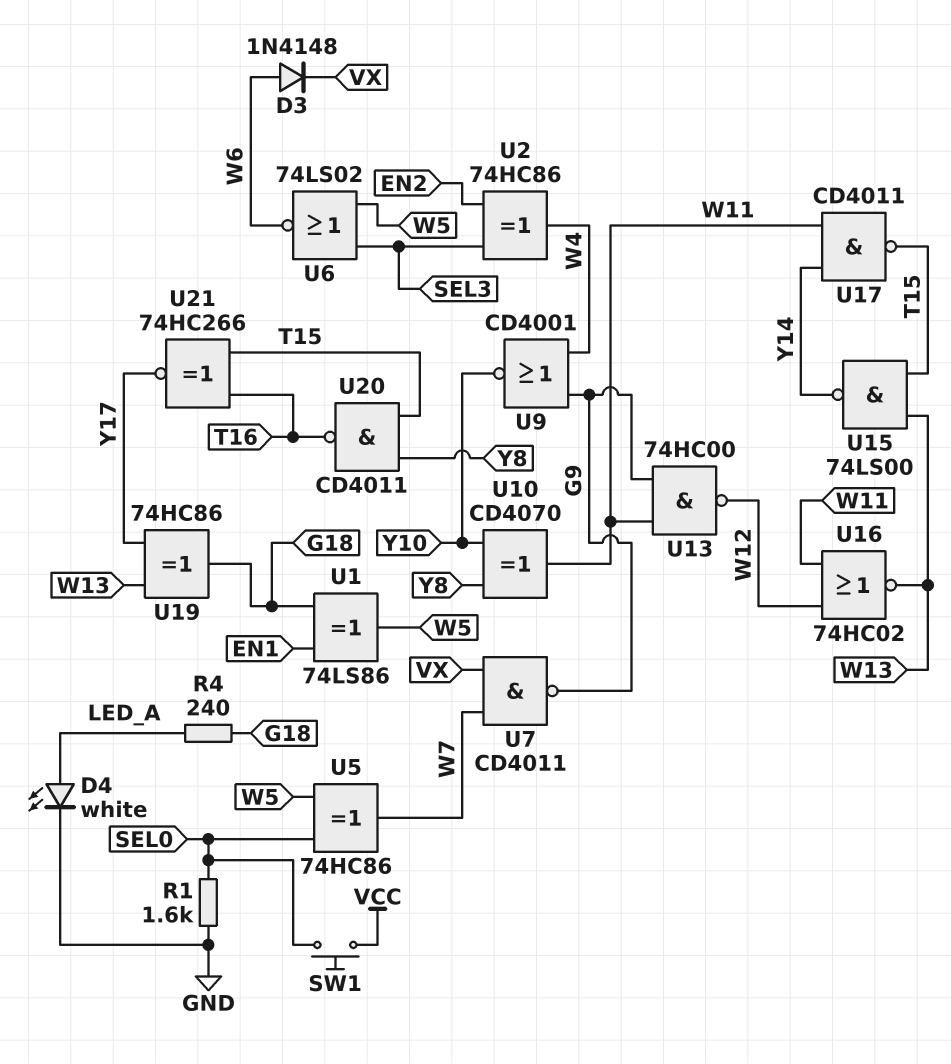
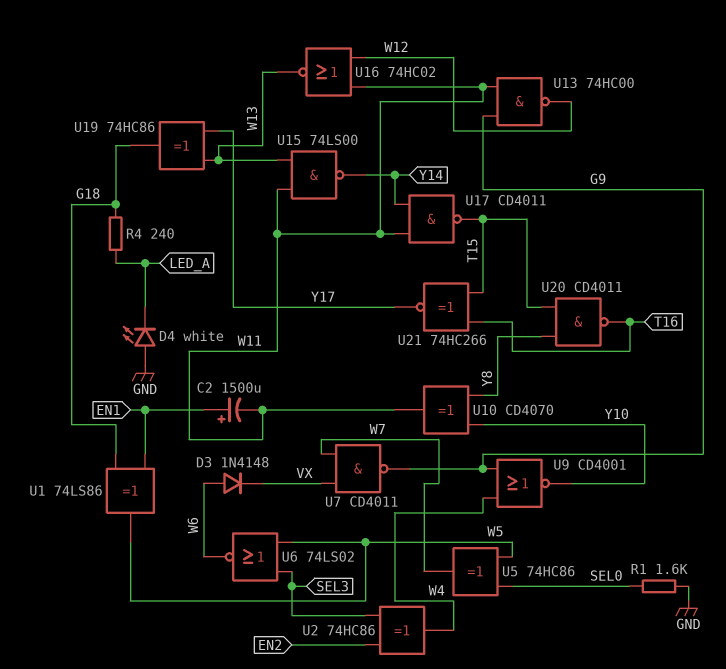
C2: none -> 1500uF (plus EN1, minus W11)
D4: LED white (A LED_A, K GND) -> LED white (A GND, K LED_A)
SW1: button (SEL0, VCC) -> none
U15: NAND 74LS00 (in T15, in W13, out Y14) -> NAND 74LS00 (in W11, in W13, out Y14)

